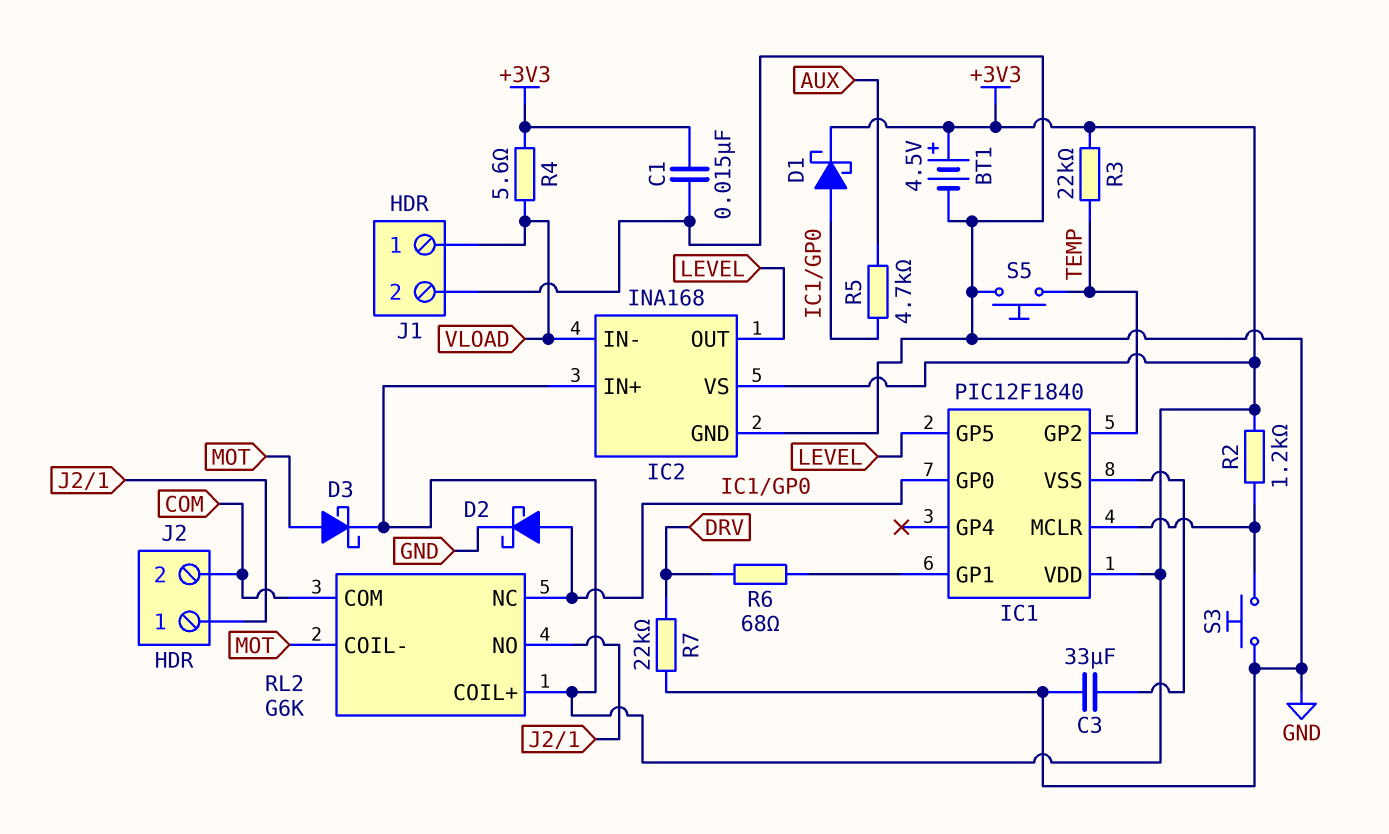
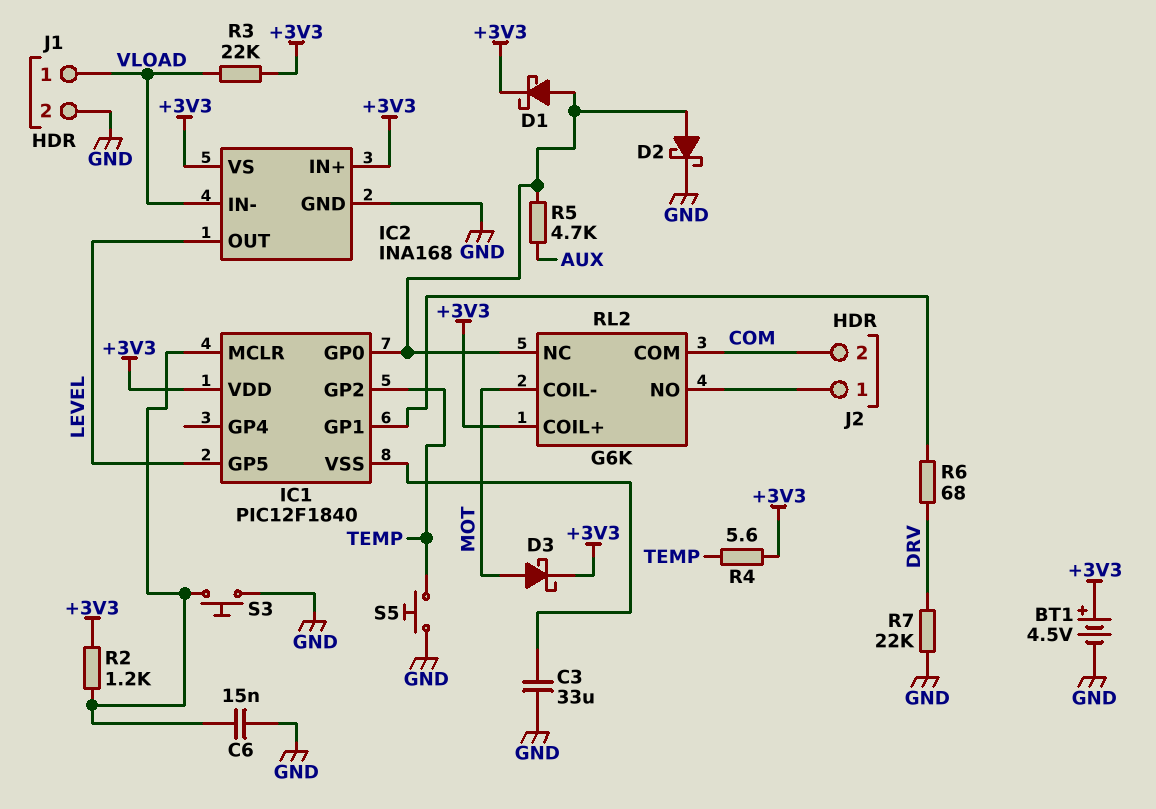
C1: 15nF (+3V3, GND) -> none
C6: none -> 15nF (GND, IC1/MCLR)
R3: 22k (+3V3, TEMP) -> 22k (+3V3, VLOAD)
R4: 5.6 (+3V3, VLOAD) -> 5.6 (+3V3, TEMP)

